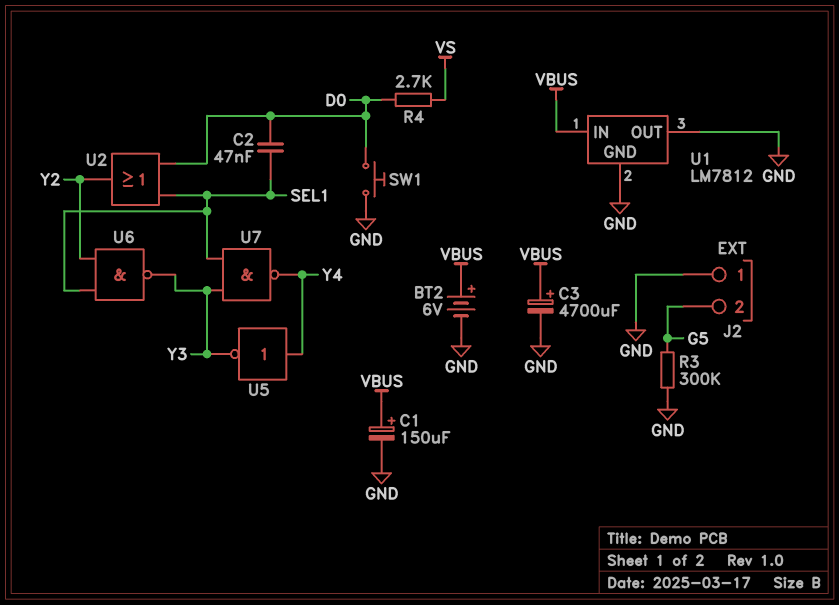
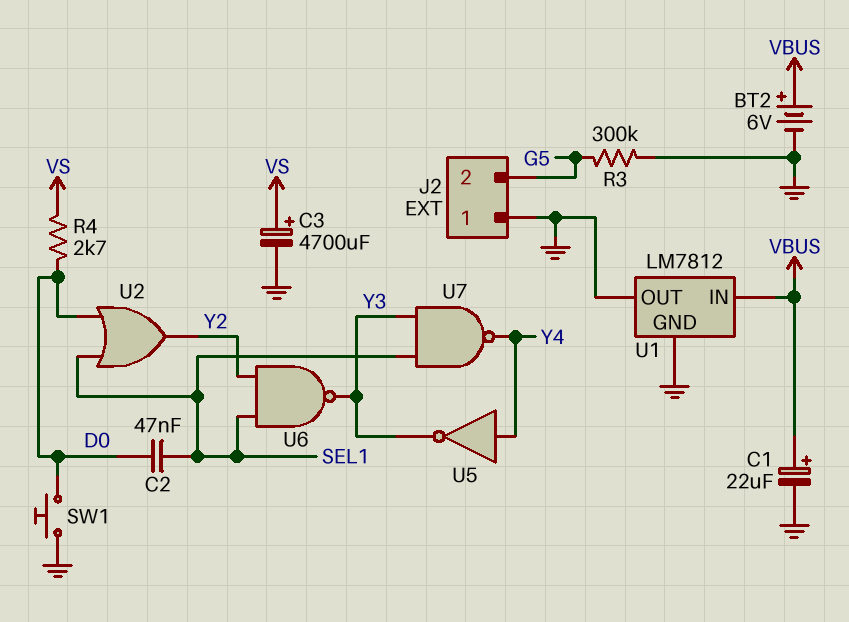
C1: 150uF (plus VBUS, minus GND) -> 22uF (plus VBUS, minus GND)
C3: 4700uF (plus VBUS, minus GND) -> 4700uF (plus VS, minus GND)

